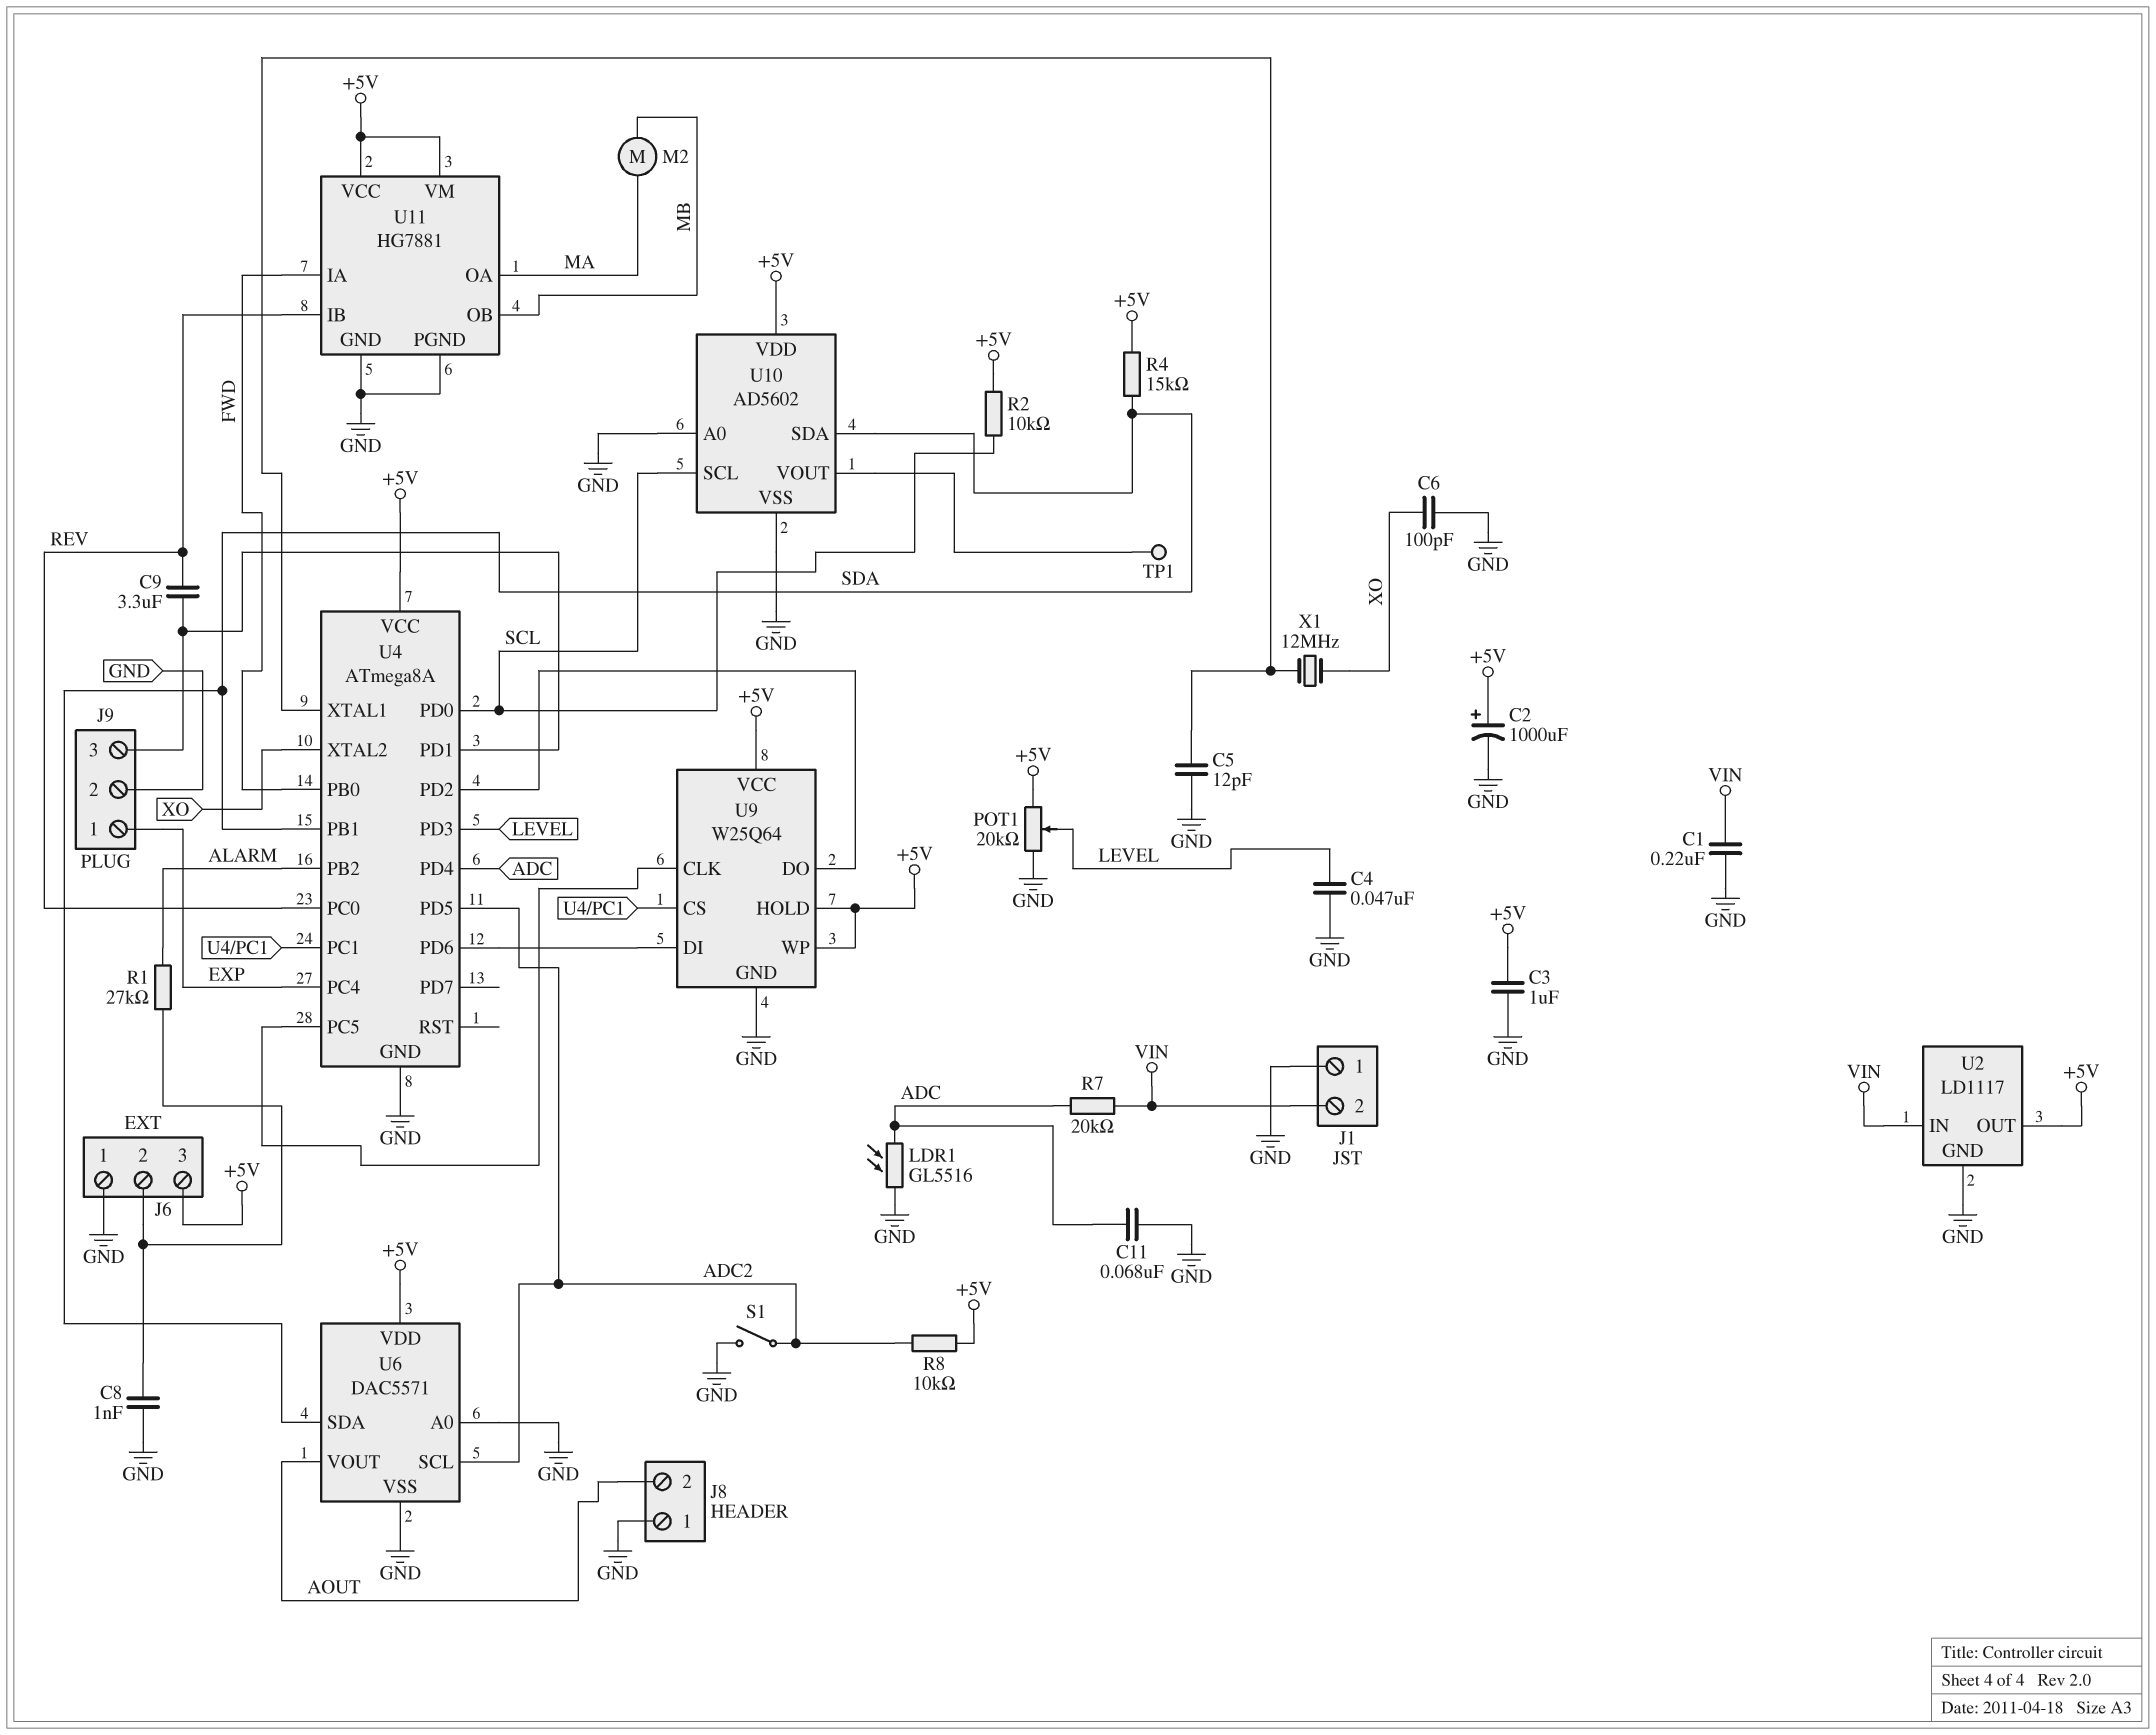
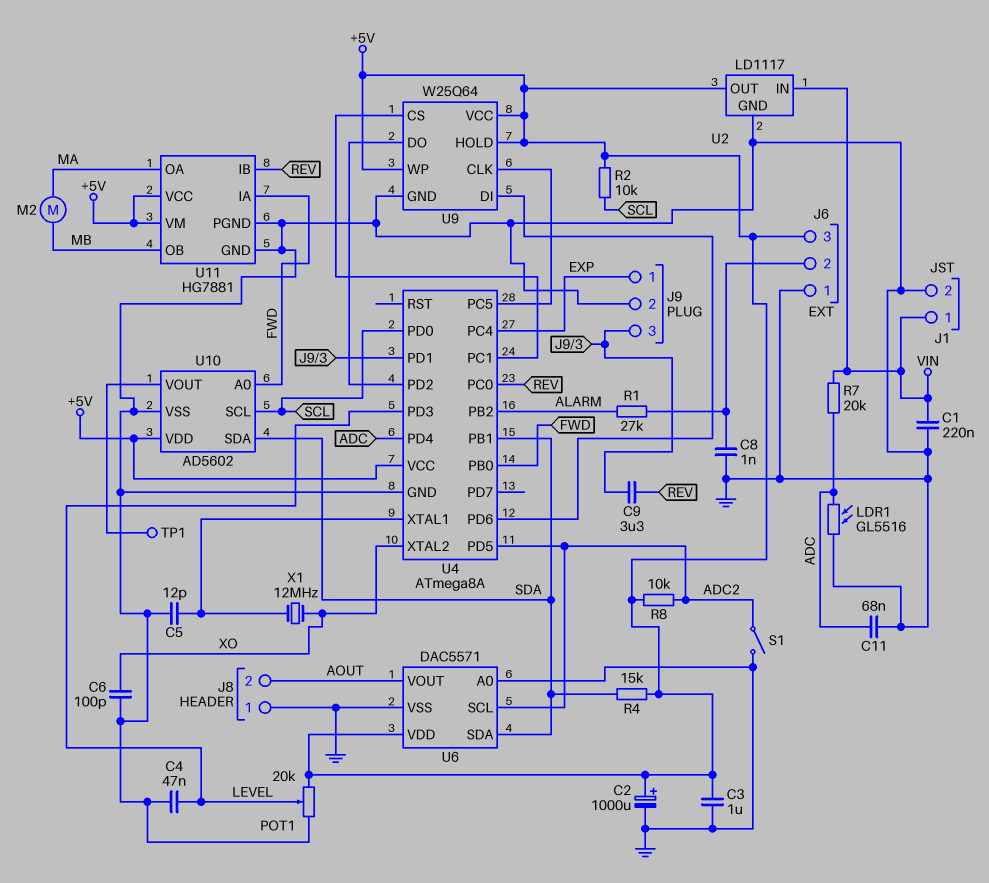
J1 pin 1: GND -> VIN
J1 pin 2: VIN -> GND
U10 pin A0: GND -> FWD

